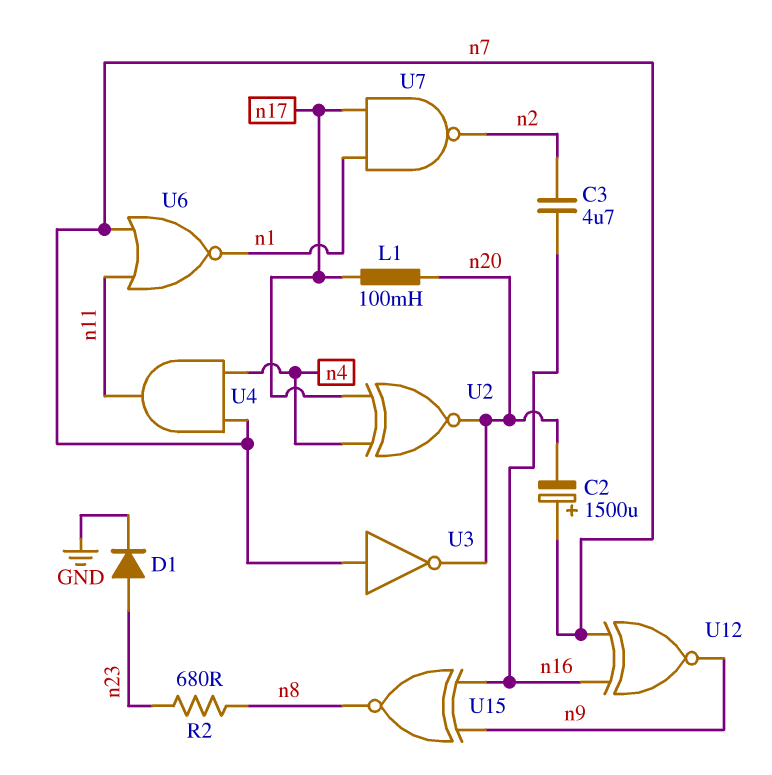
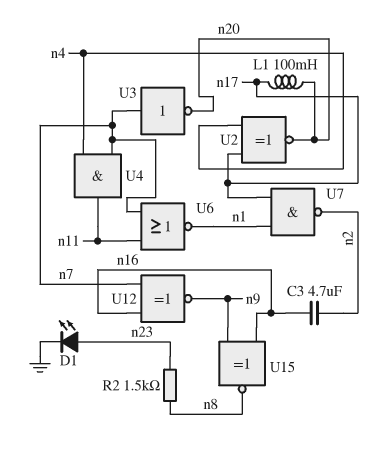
C2: 1500uF (plus n7, minus n20) -> none
D1: diode (A n23, K GND) -> LED (A n23, K GND)
R2: 680 (n8, n23) -> 1.5k (n8, n23)

